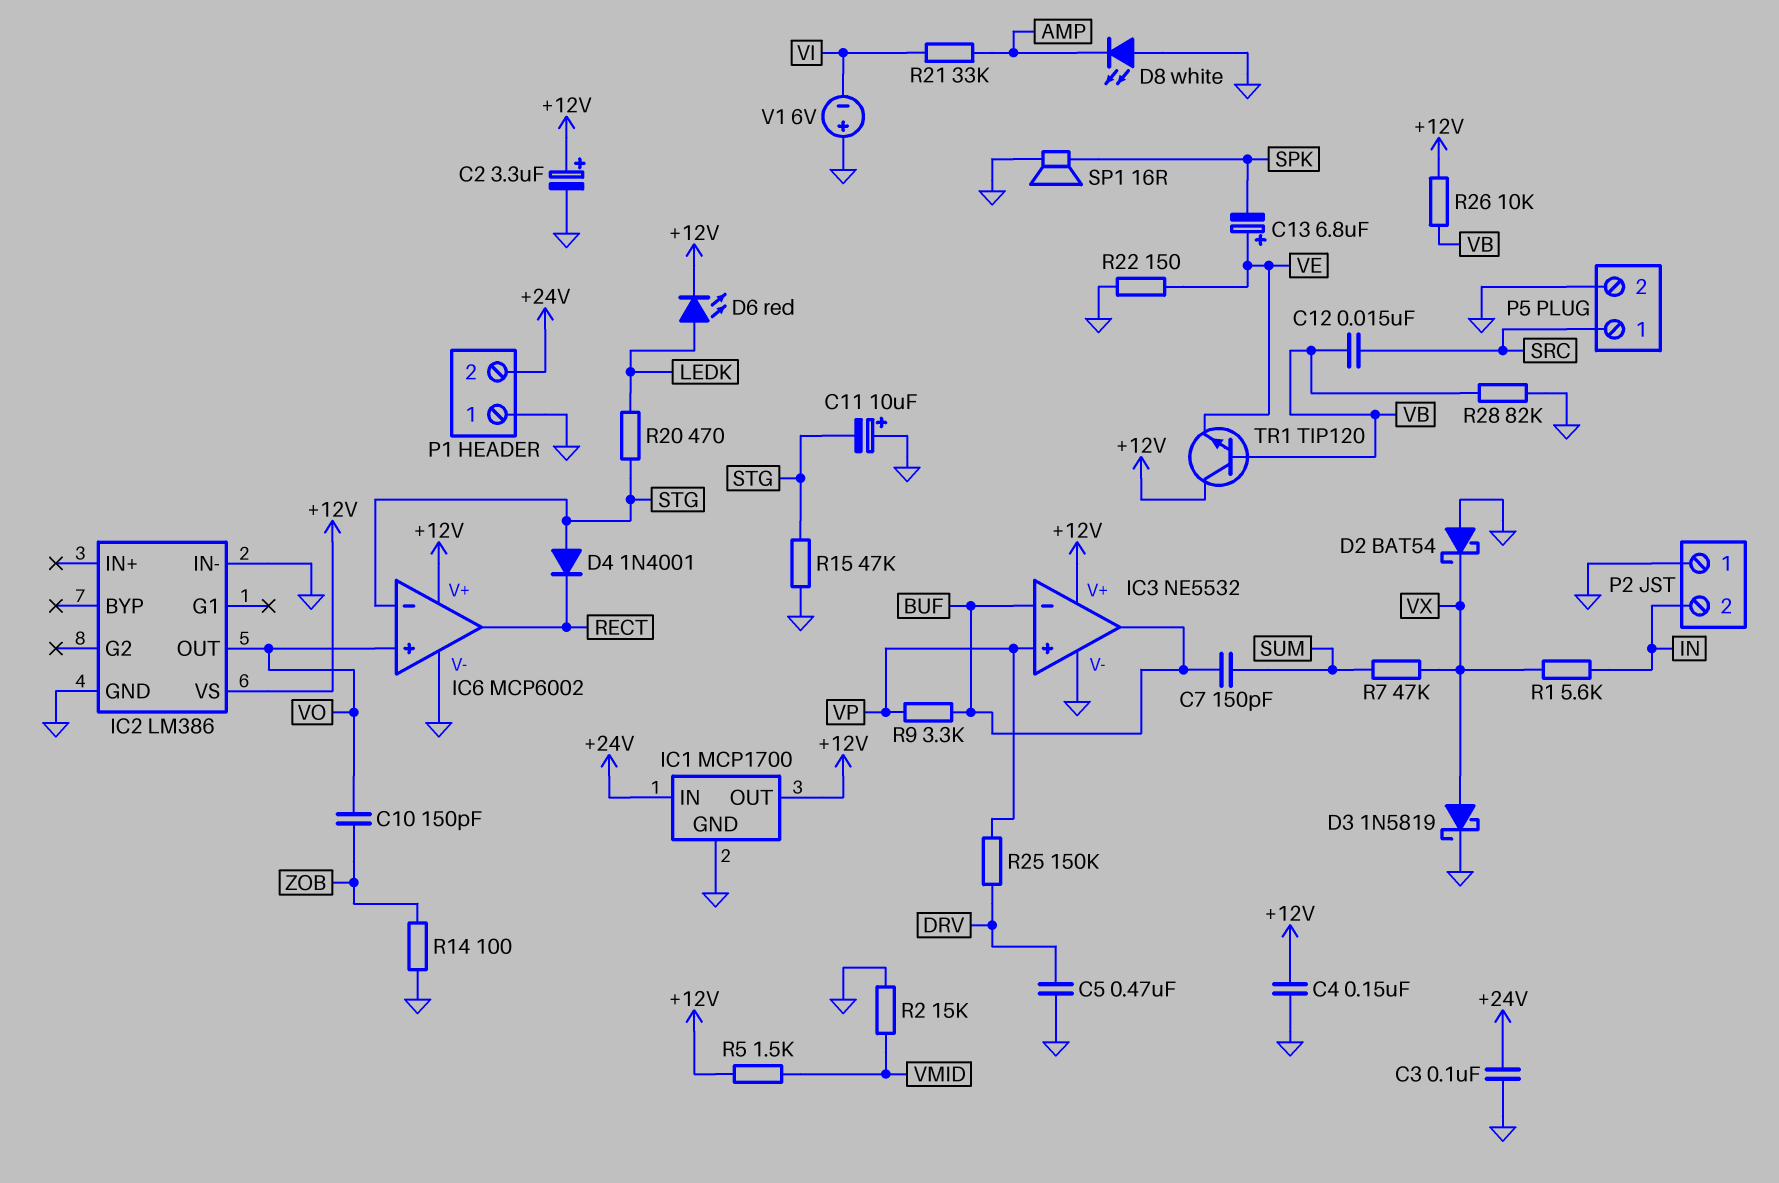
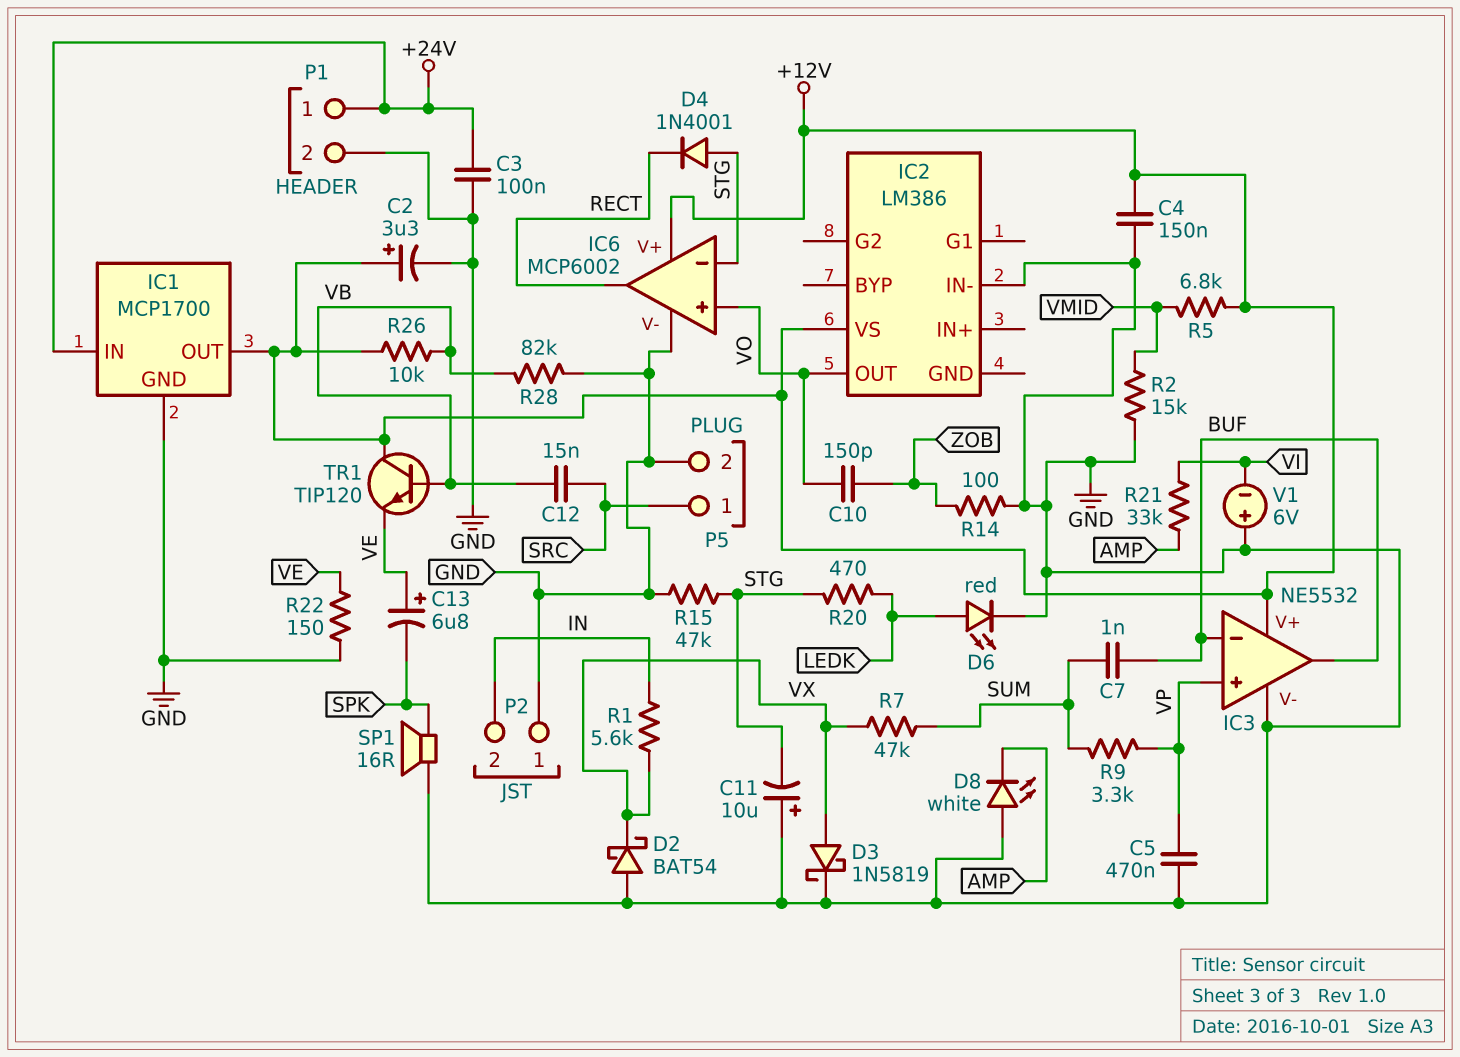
C5: 470nF (DRV, GND) -> 470nF (GND, VP)
C7: 150pF (BUF, SUM) -> 1nF (BUF, SUM)
D6: LED red (A LEDK, K +12V) -> LED red (A LEDK, K GND)
IC2 pin GND: GND -> none
P1 pin 1: GND -> +24V
P1 pin 2: +24V -> GND
R5: 1.5k (+12V, VMID) -> 6.8k (+12V, VMID)
R9: 3.3k (BUF, VP) -> 3.3k (SUM, VP)
R25: 150k (DRV, VP) -> none

